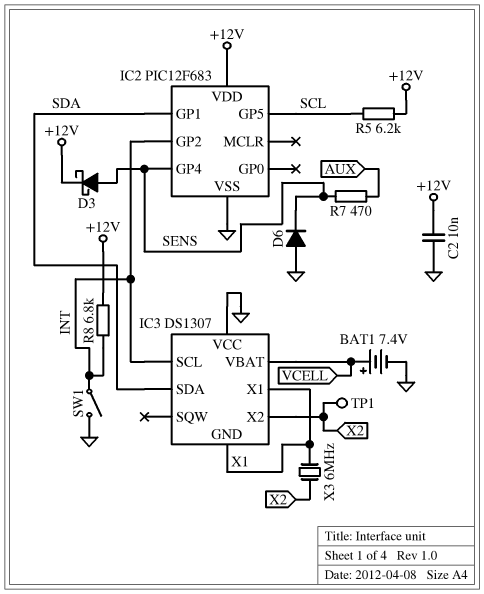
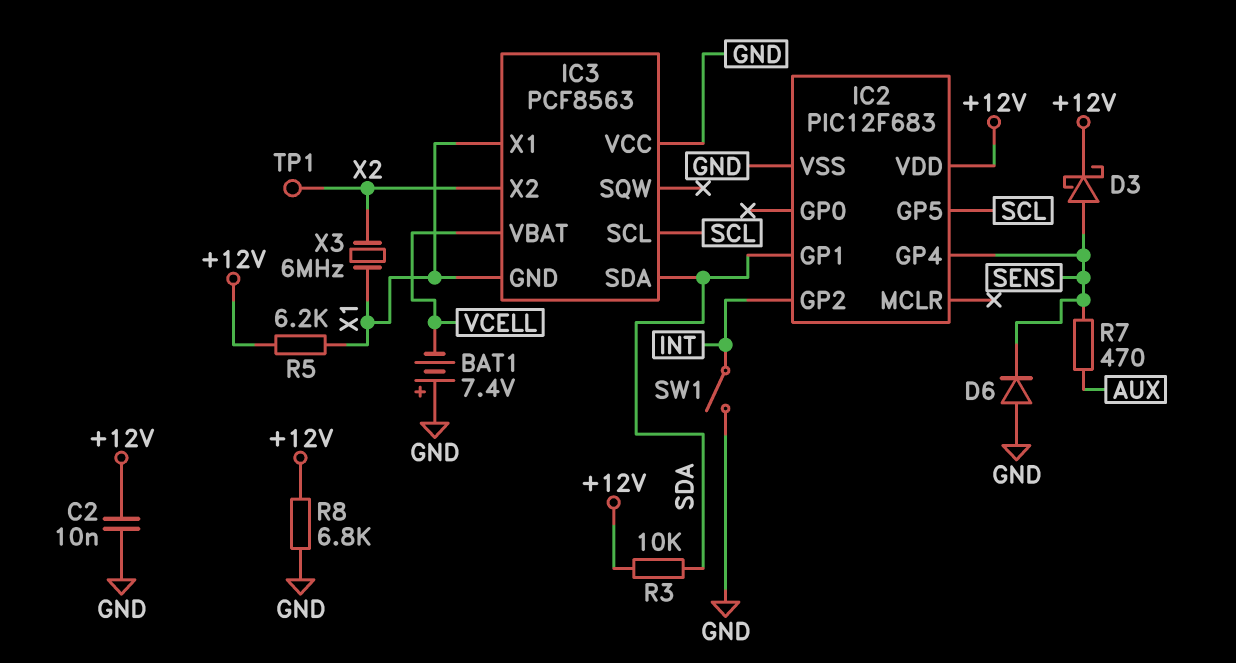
BAT1: 7.4V (plus VCELL, minus GND) -> 7.4V (plus GND, minus VCELL)
IC3: DS1307 -> PCF8563
IC3 pin SCL: INT -> SCL
R3: none -> 10k (+12V, SDA)
R5: 6.2k (+12V, SCL) -> 6.2k (+12V, X1)
R8: 6.8k (+12V, INT) -> 6.8k (+12V, GND)

